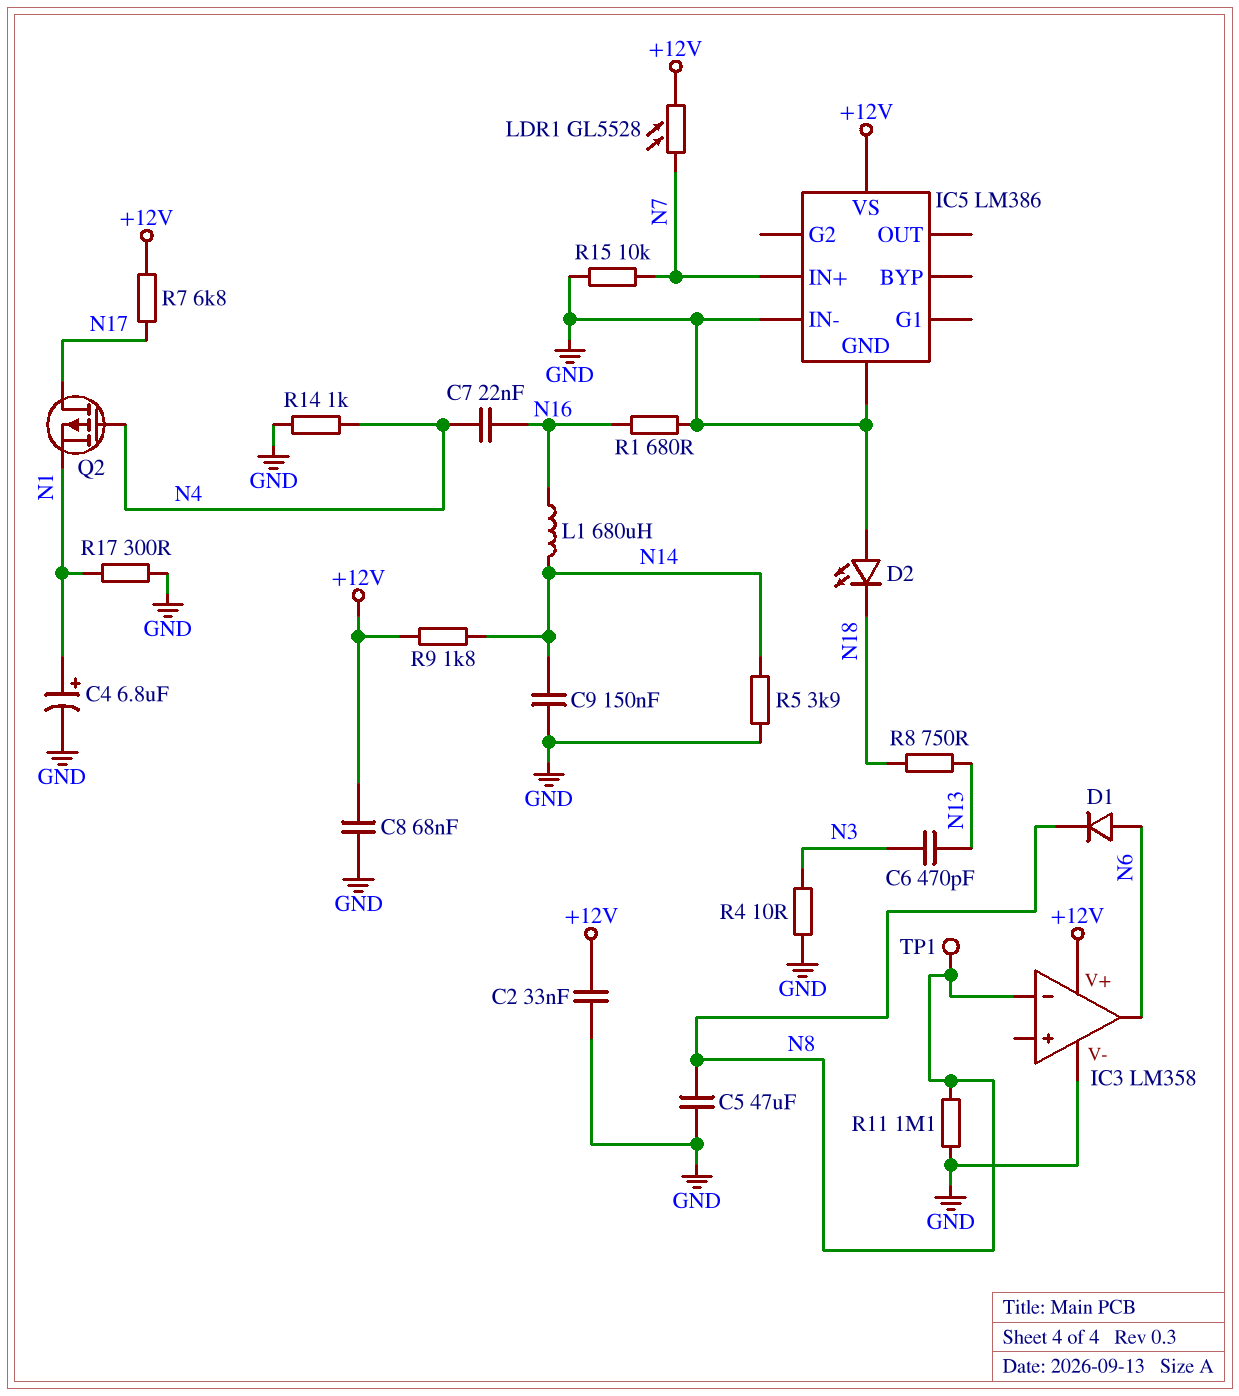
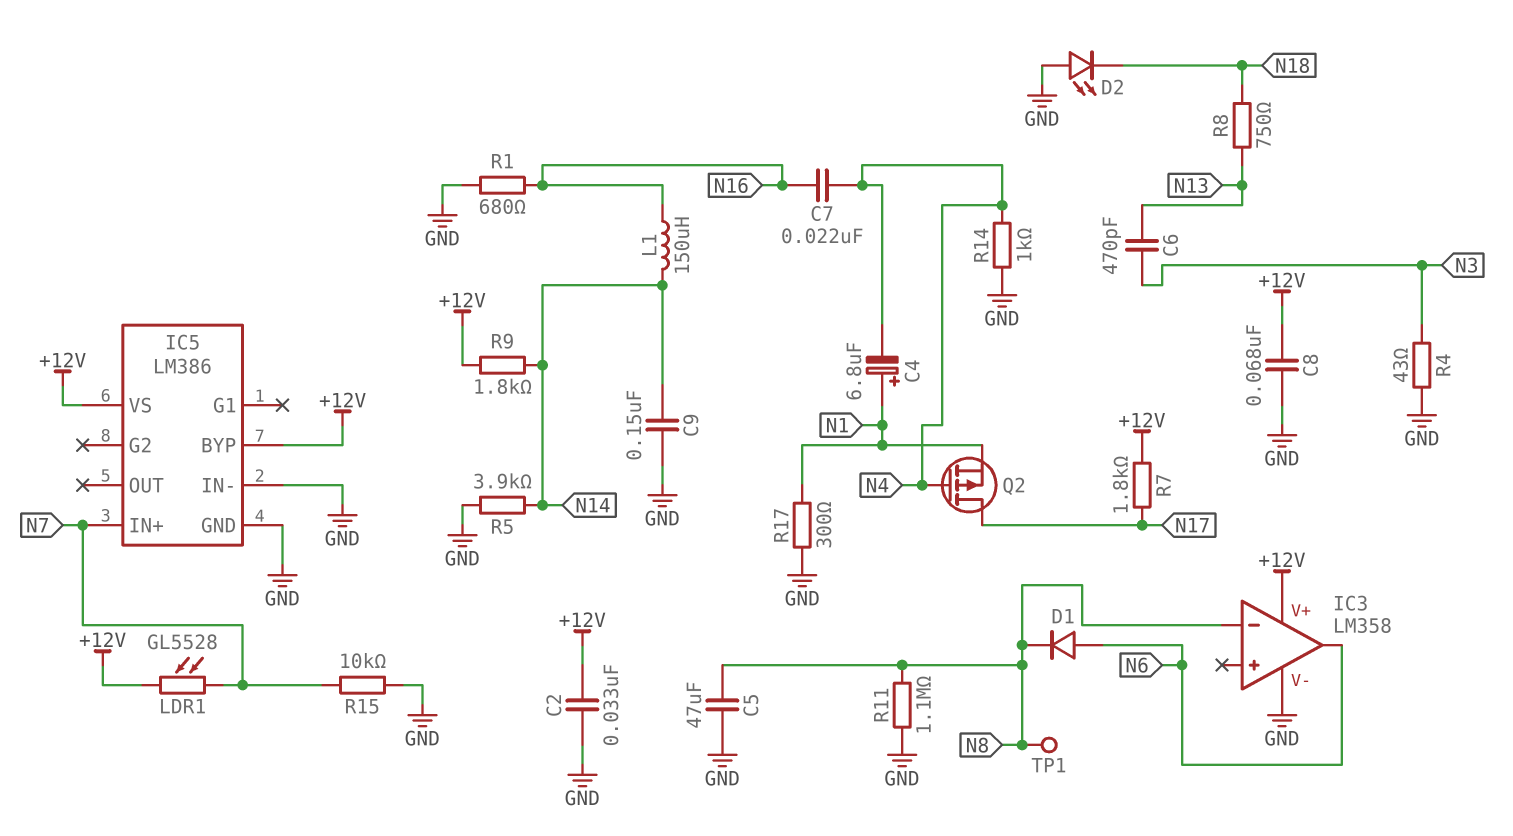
C4: 6.8uF (plus N1, minus GND) -> 6.8uF (plus N1, minus N4)
IC5 pin BYP: none -> +12V
L1: 680uH (N14, N16) -> 150uH (N14, N16)
R4: 10 (GND, N3) -> 43 (GND, N3)
R7: 6.8k (+12V, N17) -> 1.8k (+12V, N17)

